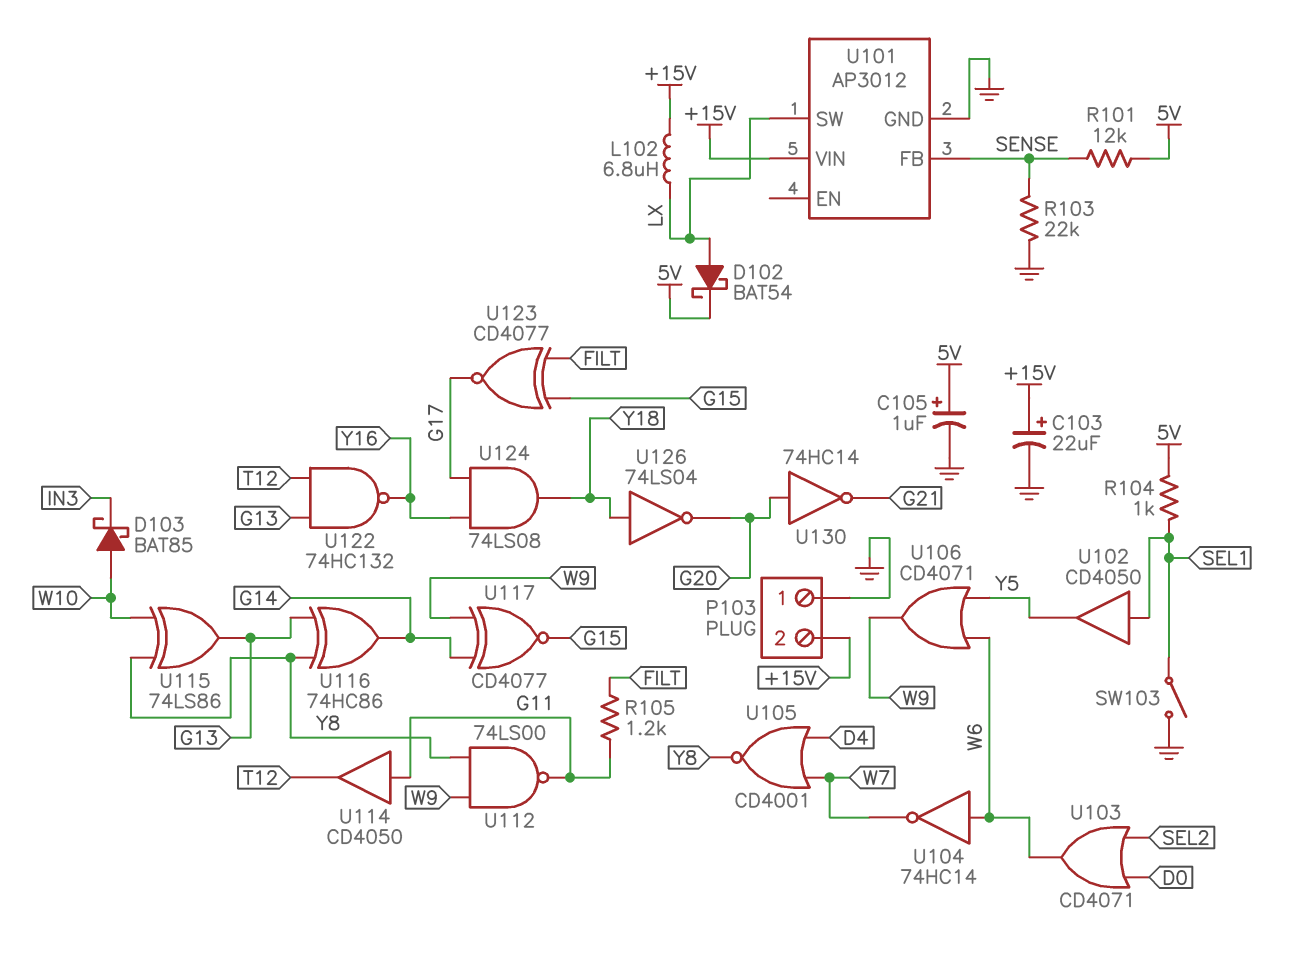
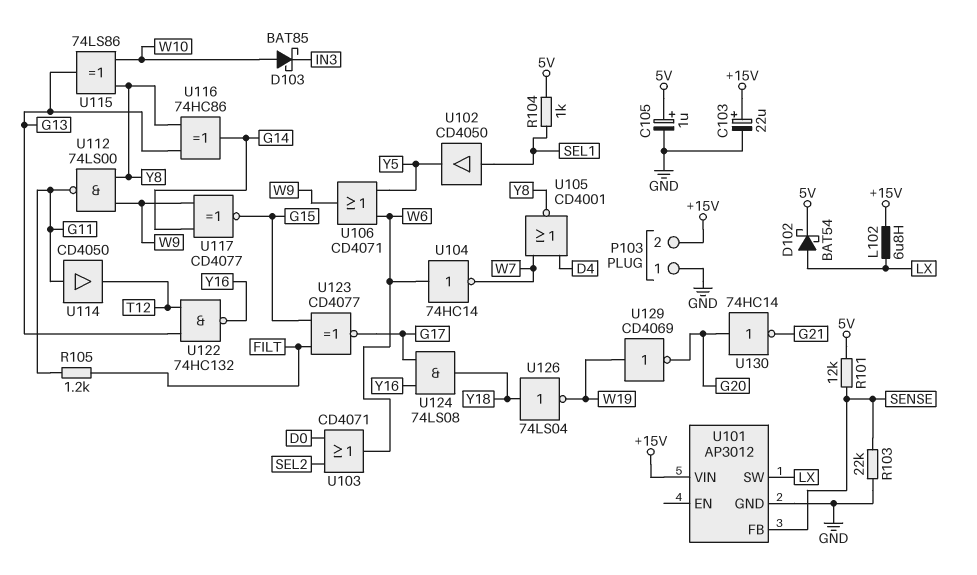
SW103: switch (GND, SEL1) -> none
U126: NOT 74LS04 (in Y18, out G20) -> NOT 74LS04 (in Y18, out W19)
U129: none -> NOT CD4069 (in W19, out G20)

